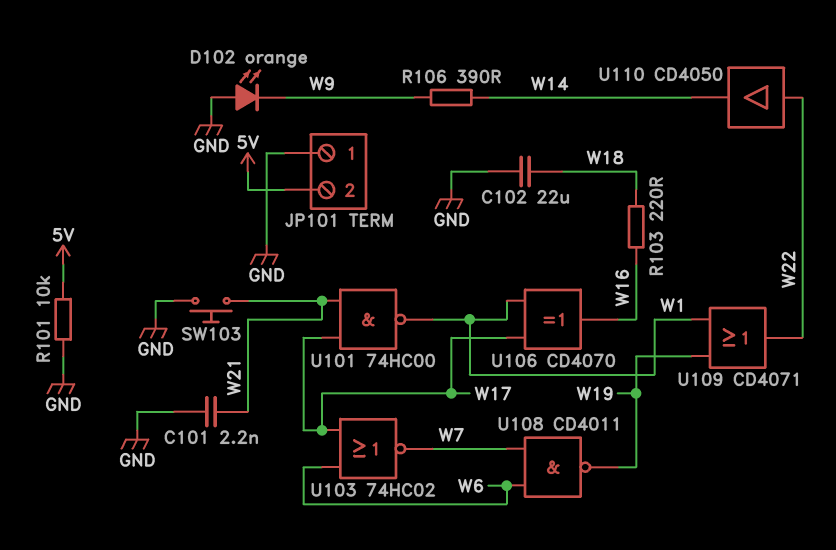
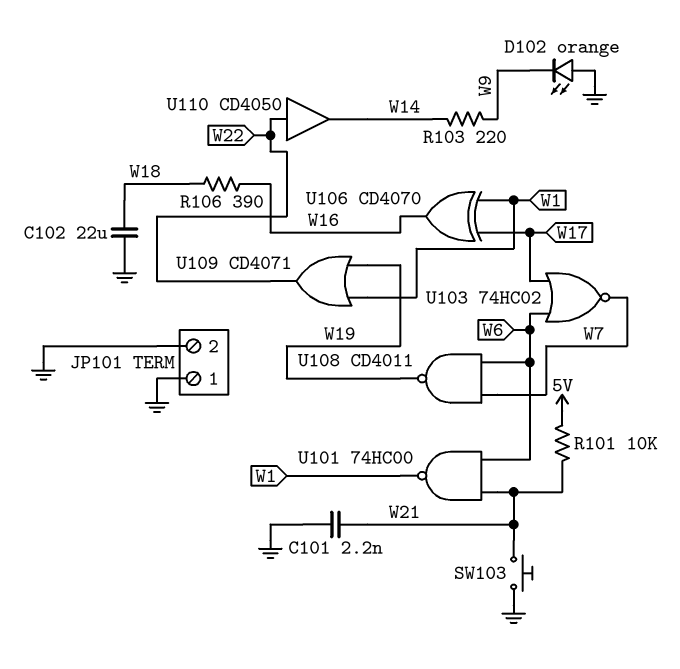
JP101 pin 2: 5V -> GND
R101: 10k (5V, GND) -> 10k (5V, W21)
R103: 220 (W16, W18) -> 220 (W9, W14)
R106: 390 (W9, W14) -> 390 (W16, W18)
U101: NAND 74HC00 (in W17, in W21, out W1) -> NAND 74HC00 (in W6, in W21, out W1)

